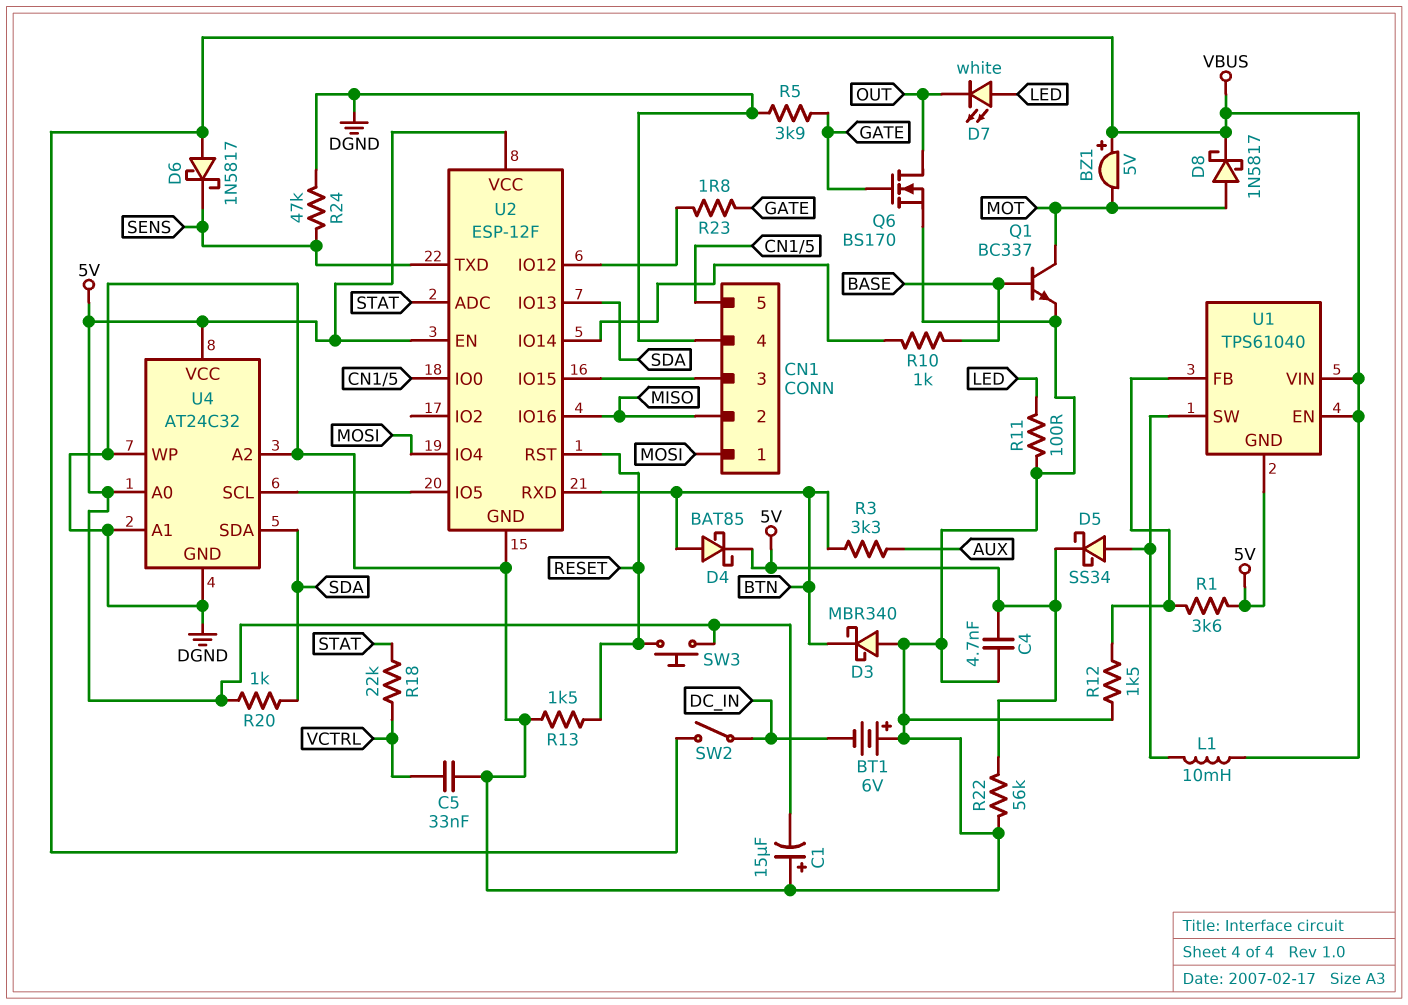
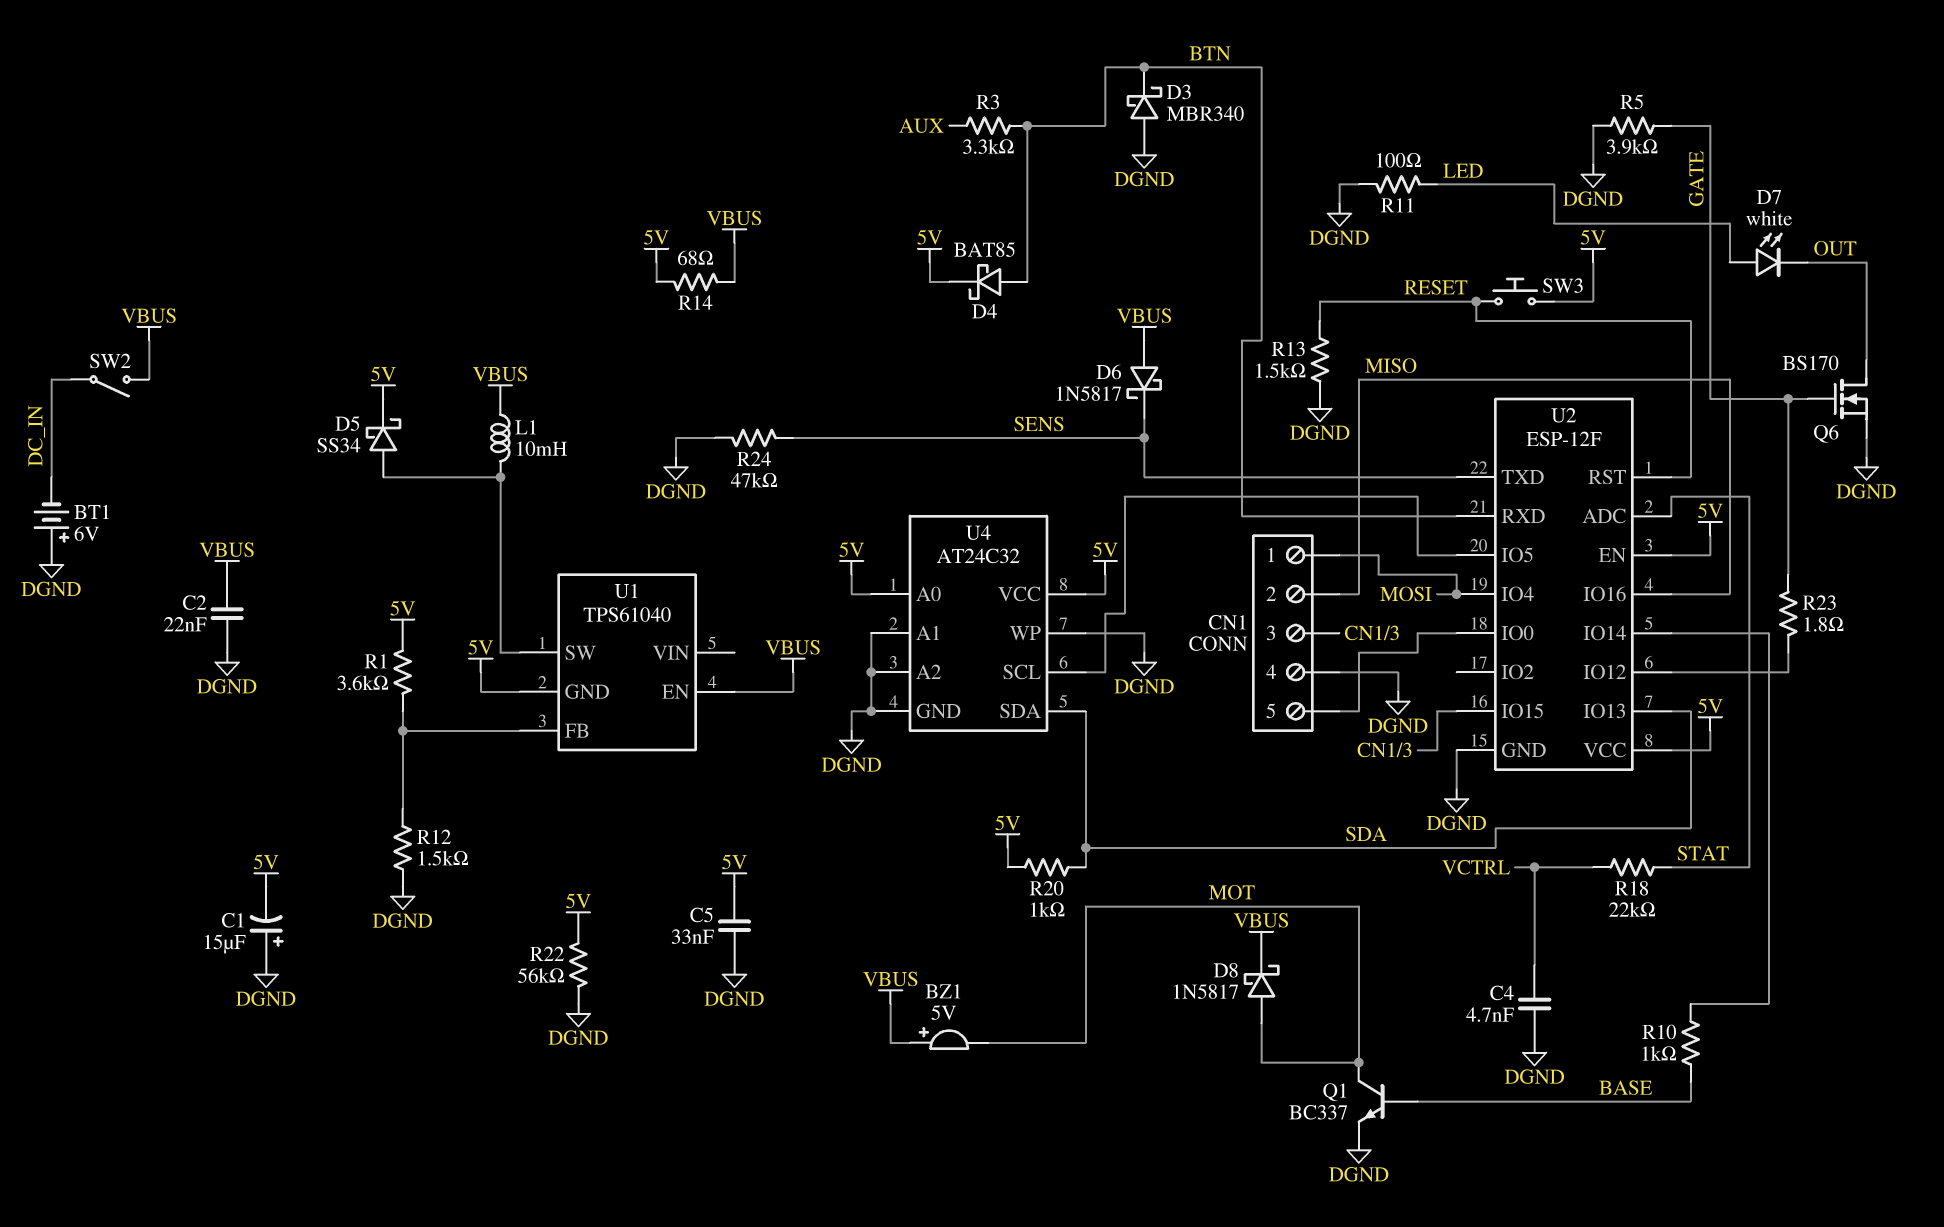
C2: none -> 22nF (DGND, VBUS)
C4: 4.7nF (5V, DGND) -> 4.7nF (DGND, VCTRL)
C5: 33nF (DGND, VCTRL) -> 33nF (5V, DGND)
R14: none -> 68 (5V, VBUS)
U1 pin VIN: VBUS -> none

